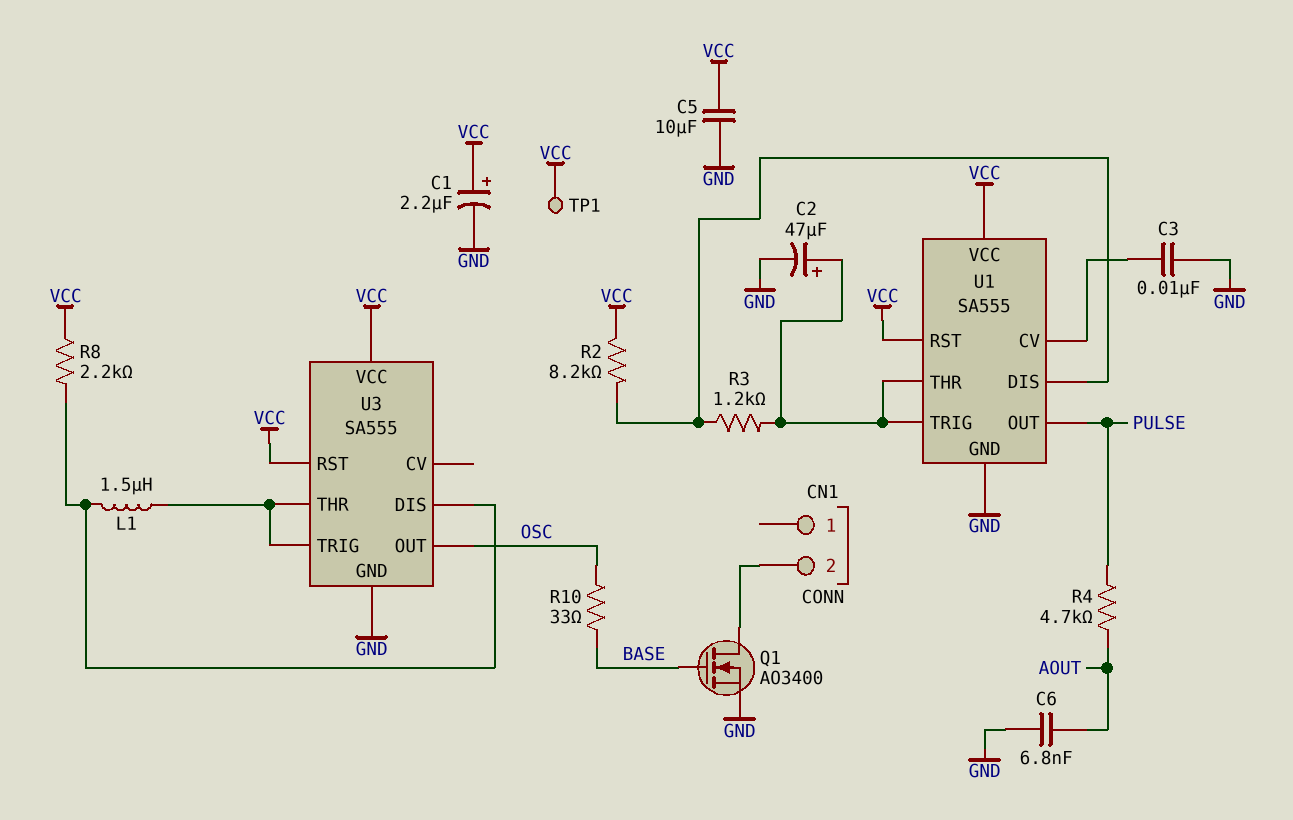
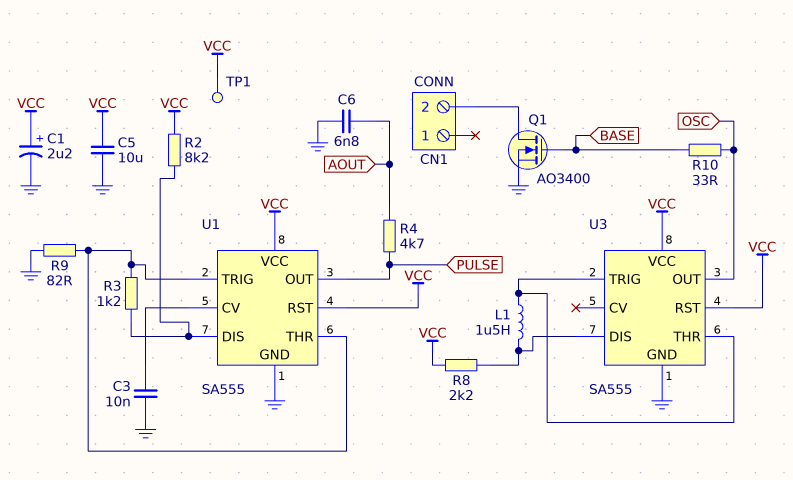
C2: 47uF (plus U1/THR, minus GND) -> none
R9: none -> 82 (GND, U1/THR)

